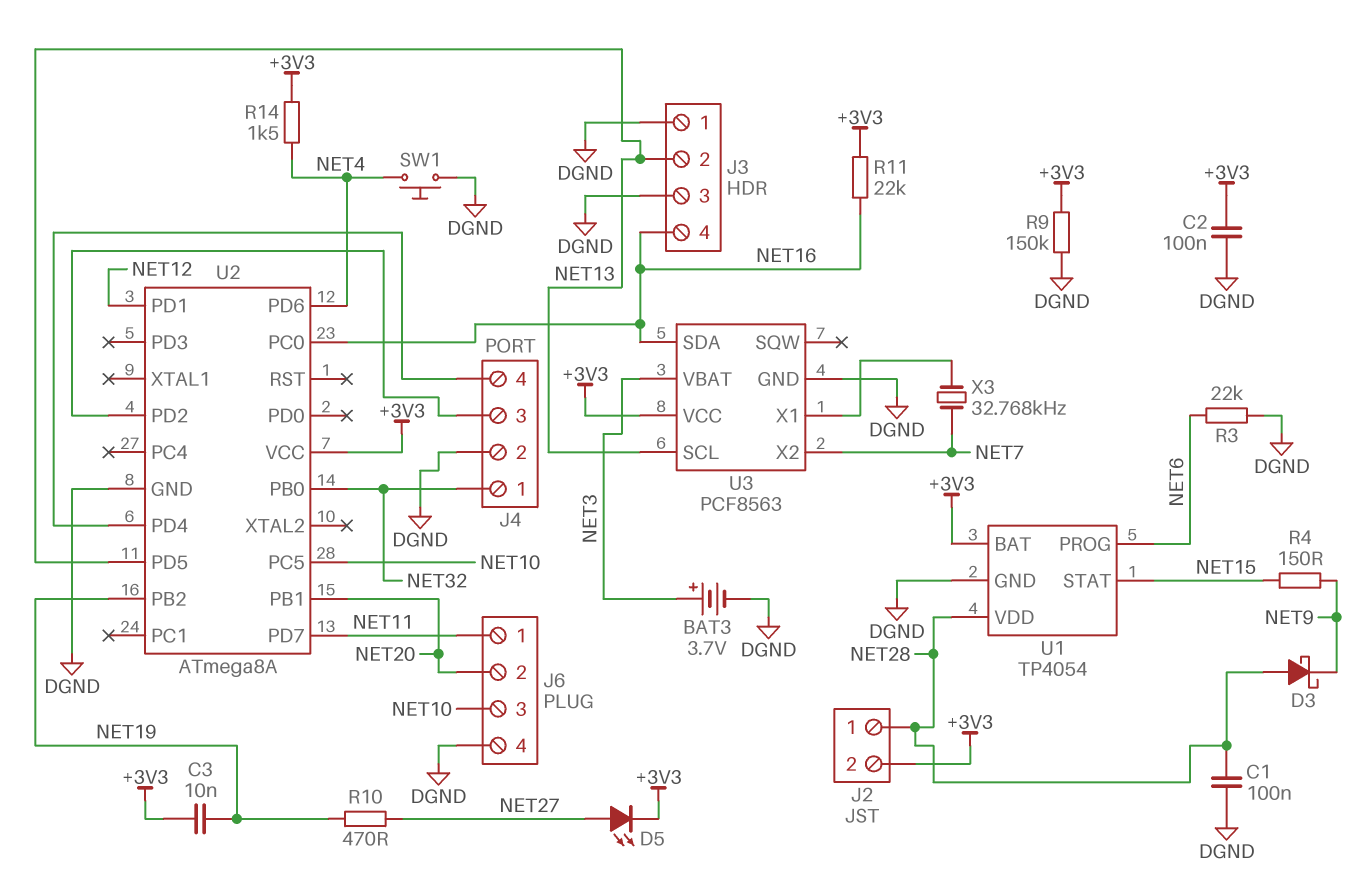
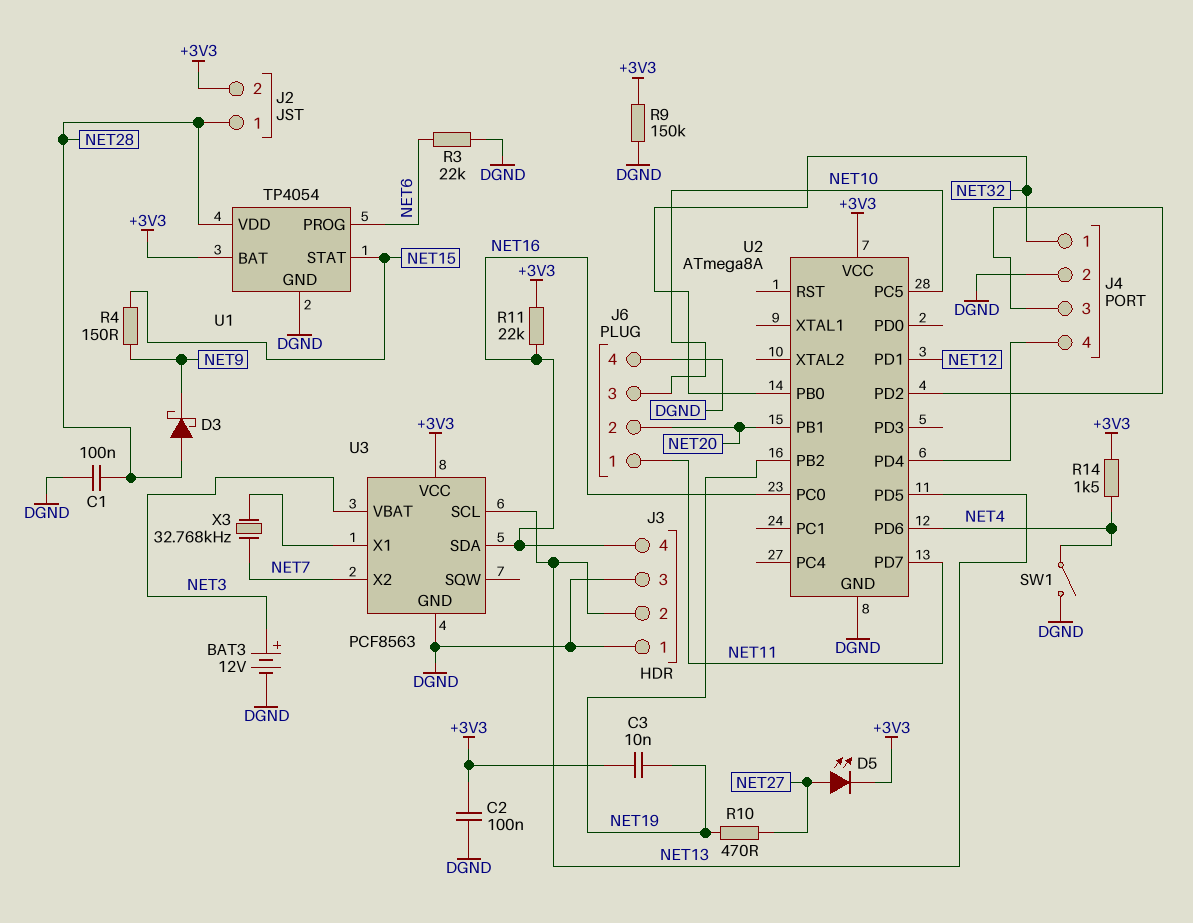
BAT3: 3.7V (plus NET3, minus DGND) -> 12V (plus NET3, minus DGND)
SW1: button (DGND, NET4) -> switch (DGND, NET4)

